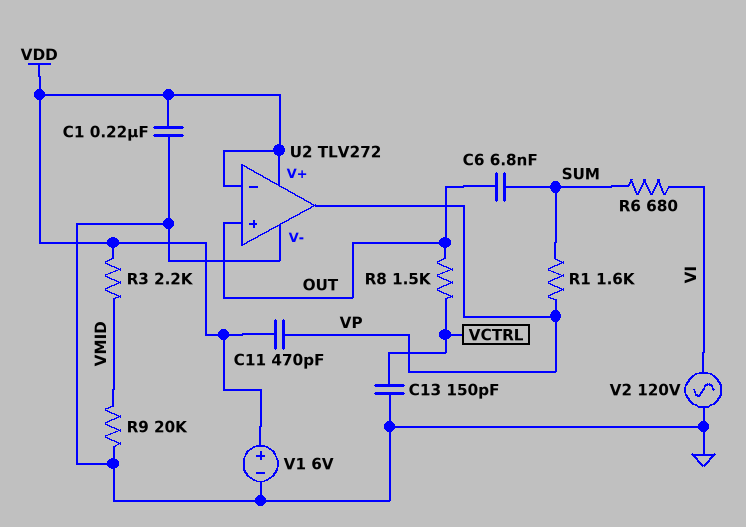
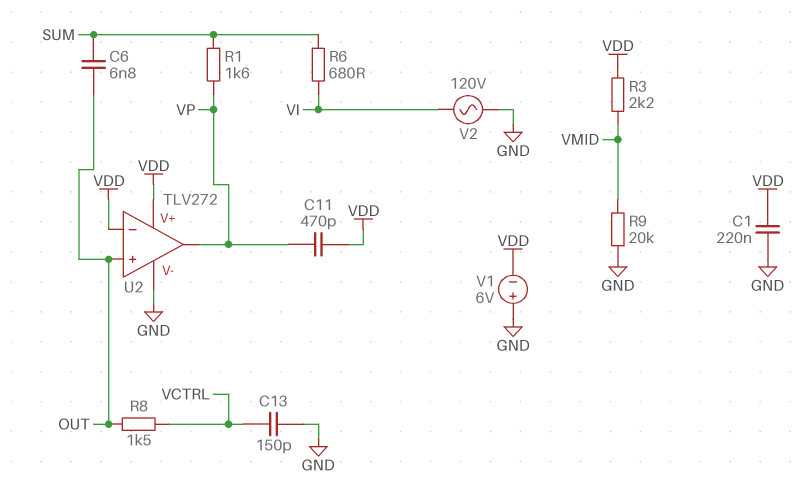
V1: 6V (plus VDD, minus GND) -> 6V (plus GND, minus VDD)

